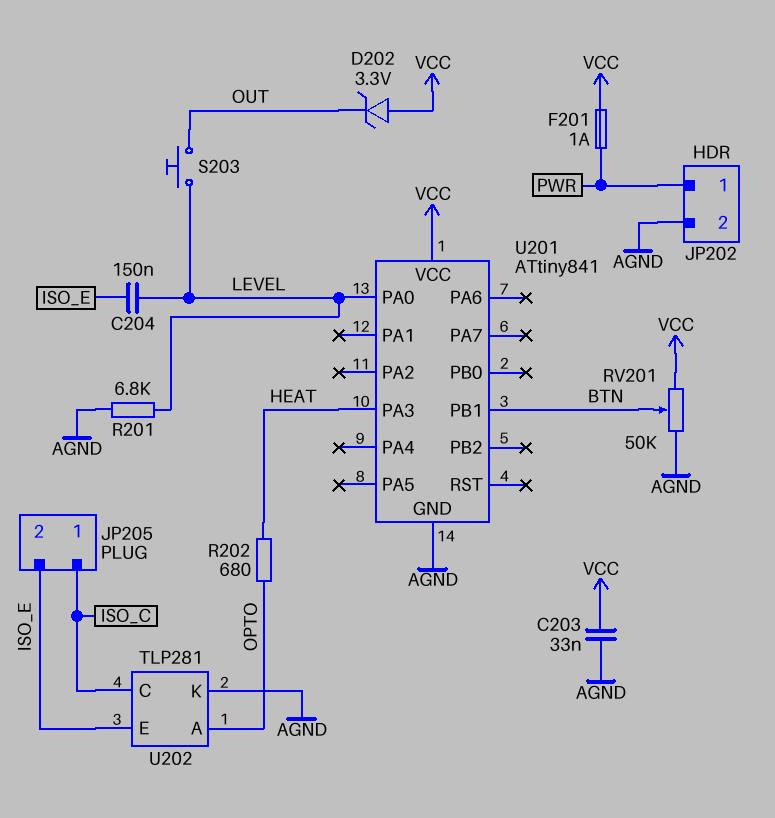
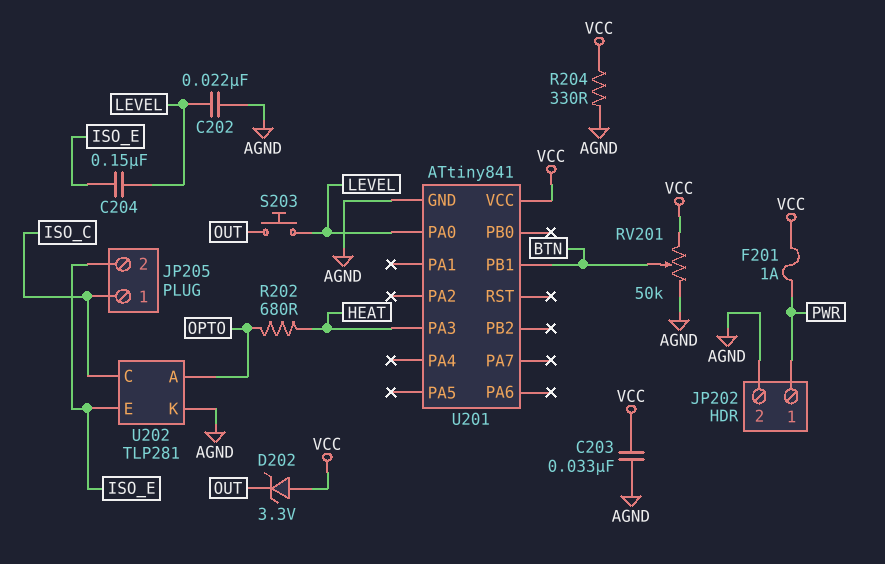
C202: none -> 22nF (AGND, LEVEL)
R201: 6.8k (AGND, LEVEL) -> none
R204: none -> 330 (AGND, VCC)

